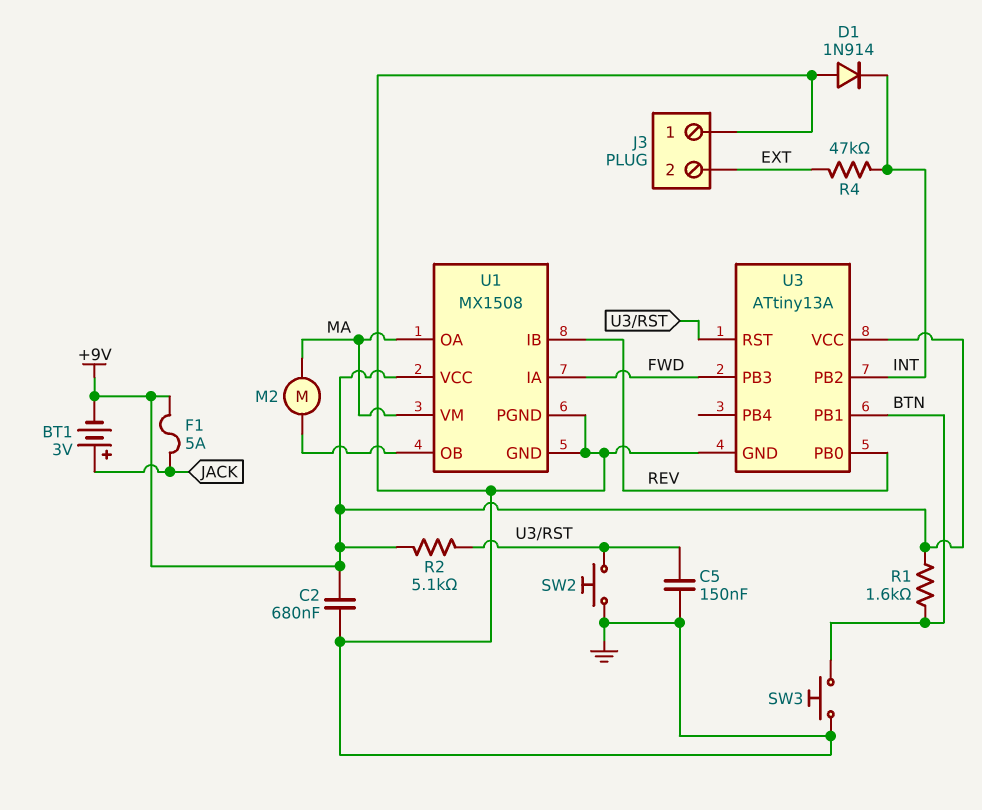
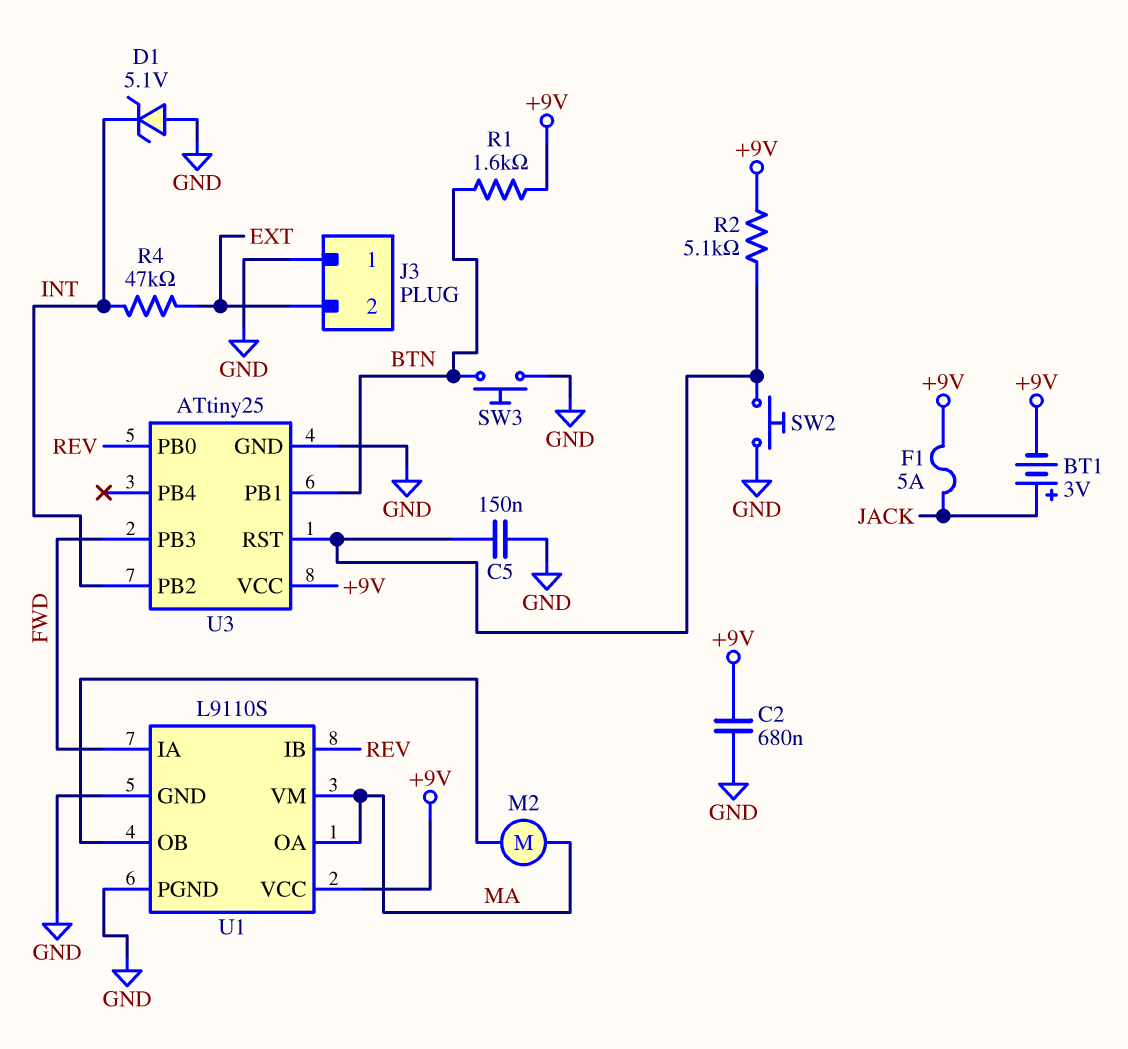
D1: diode 1N914 (A GND, K INT) -> zener 5.1V (A GND, K INT)
U1: MX1508 -> L9110S
U3: ATtiny13A -> ATtiny25

